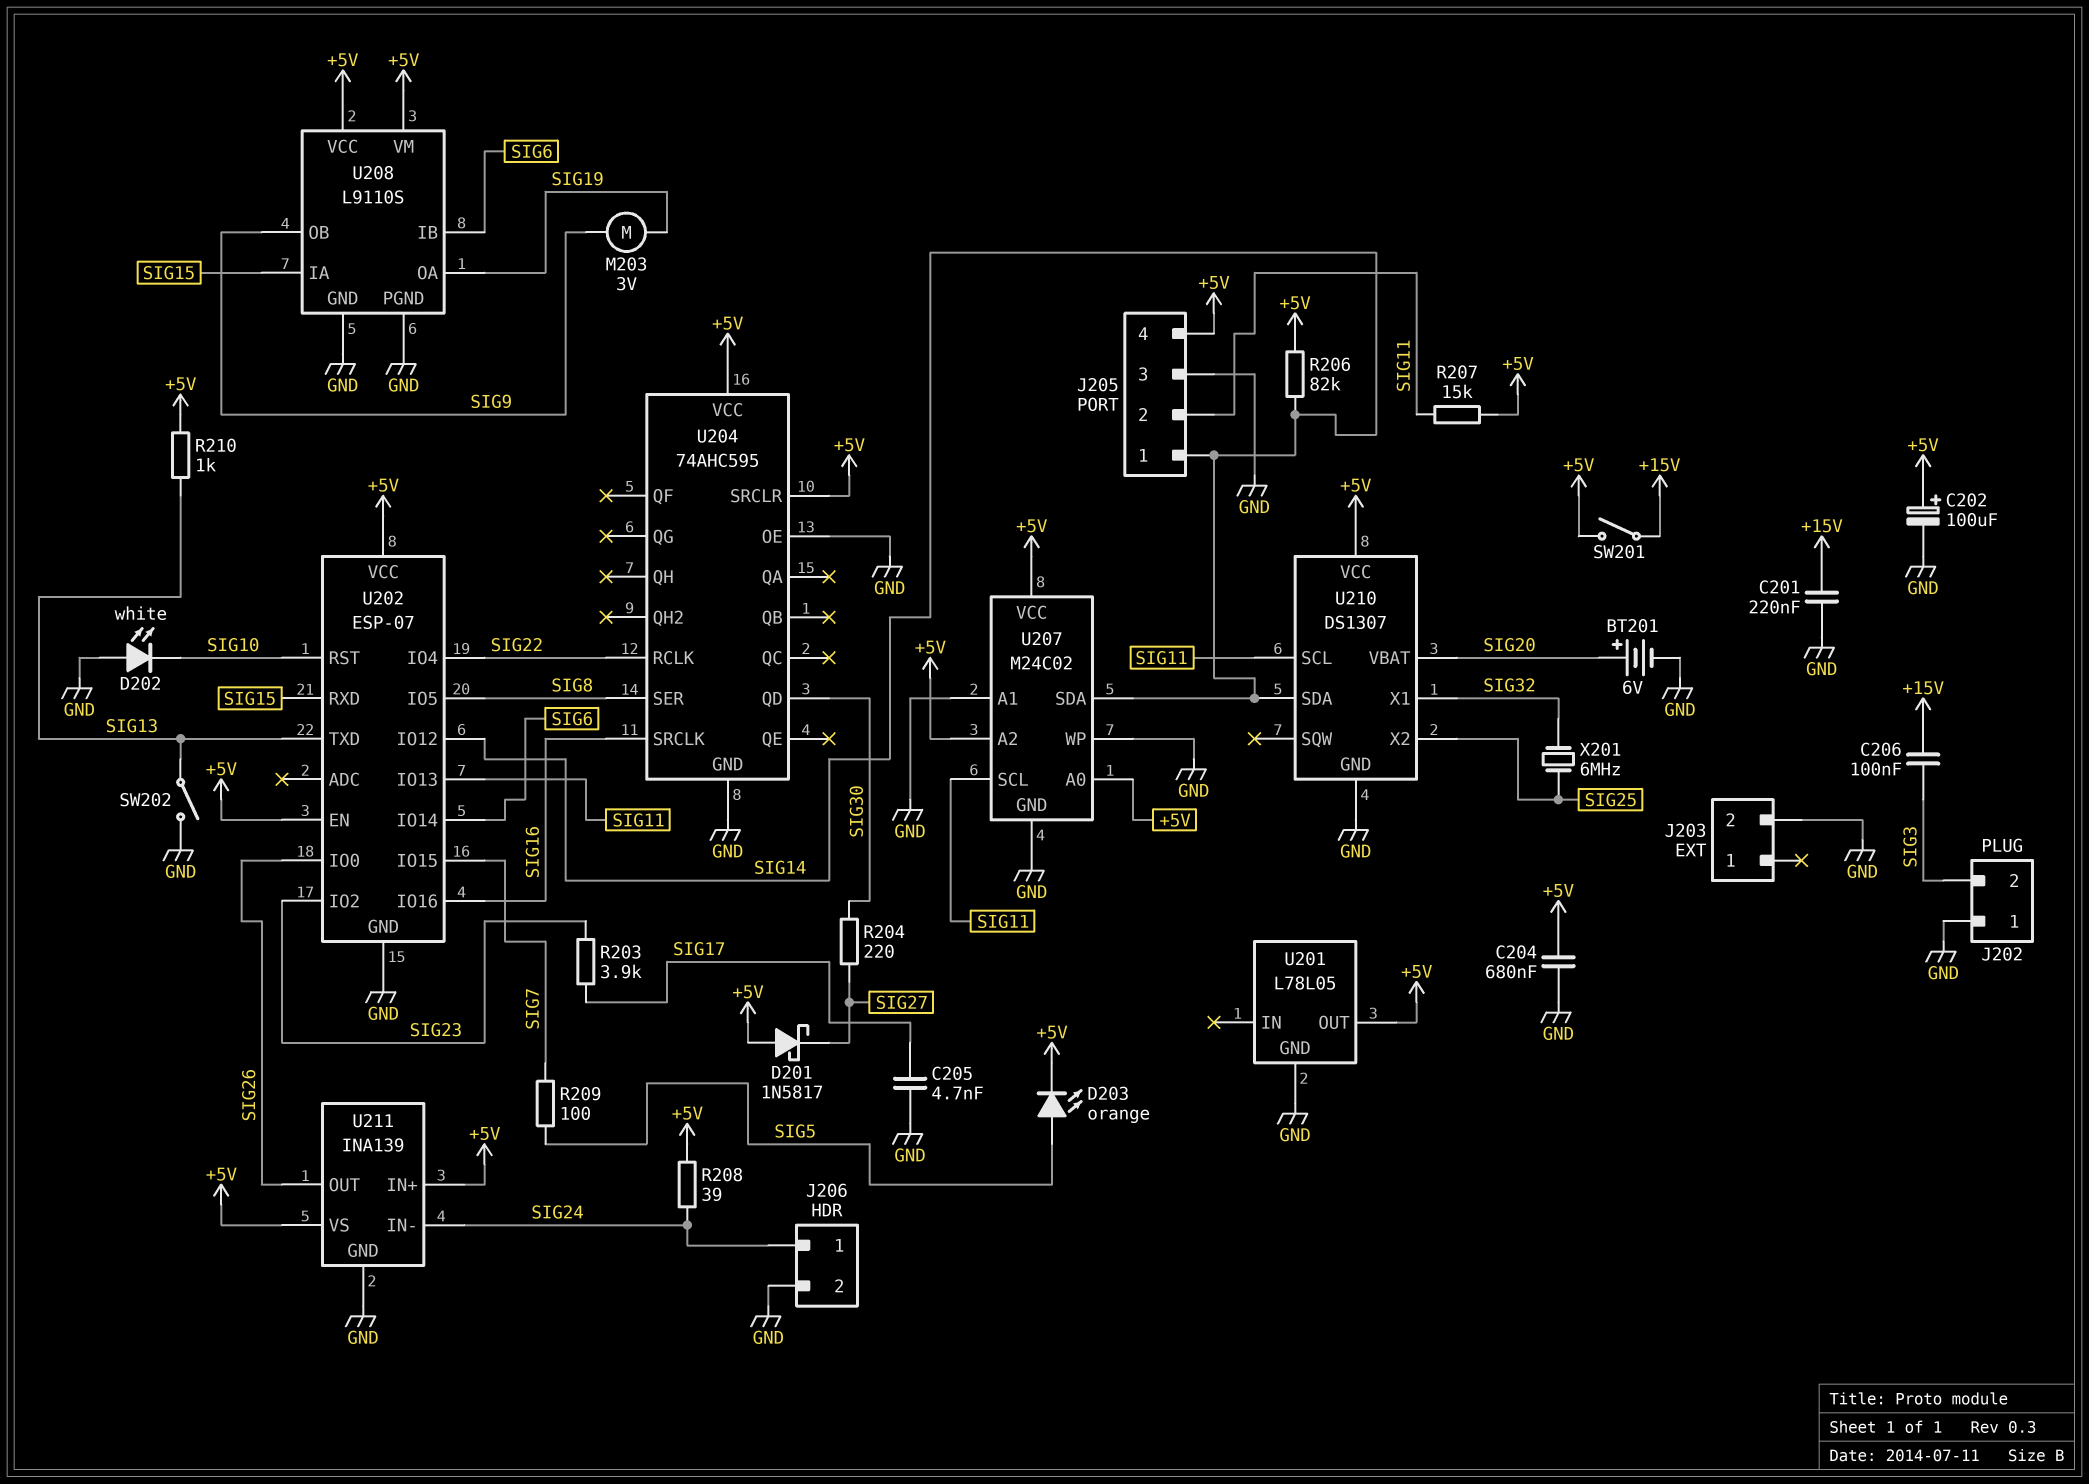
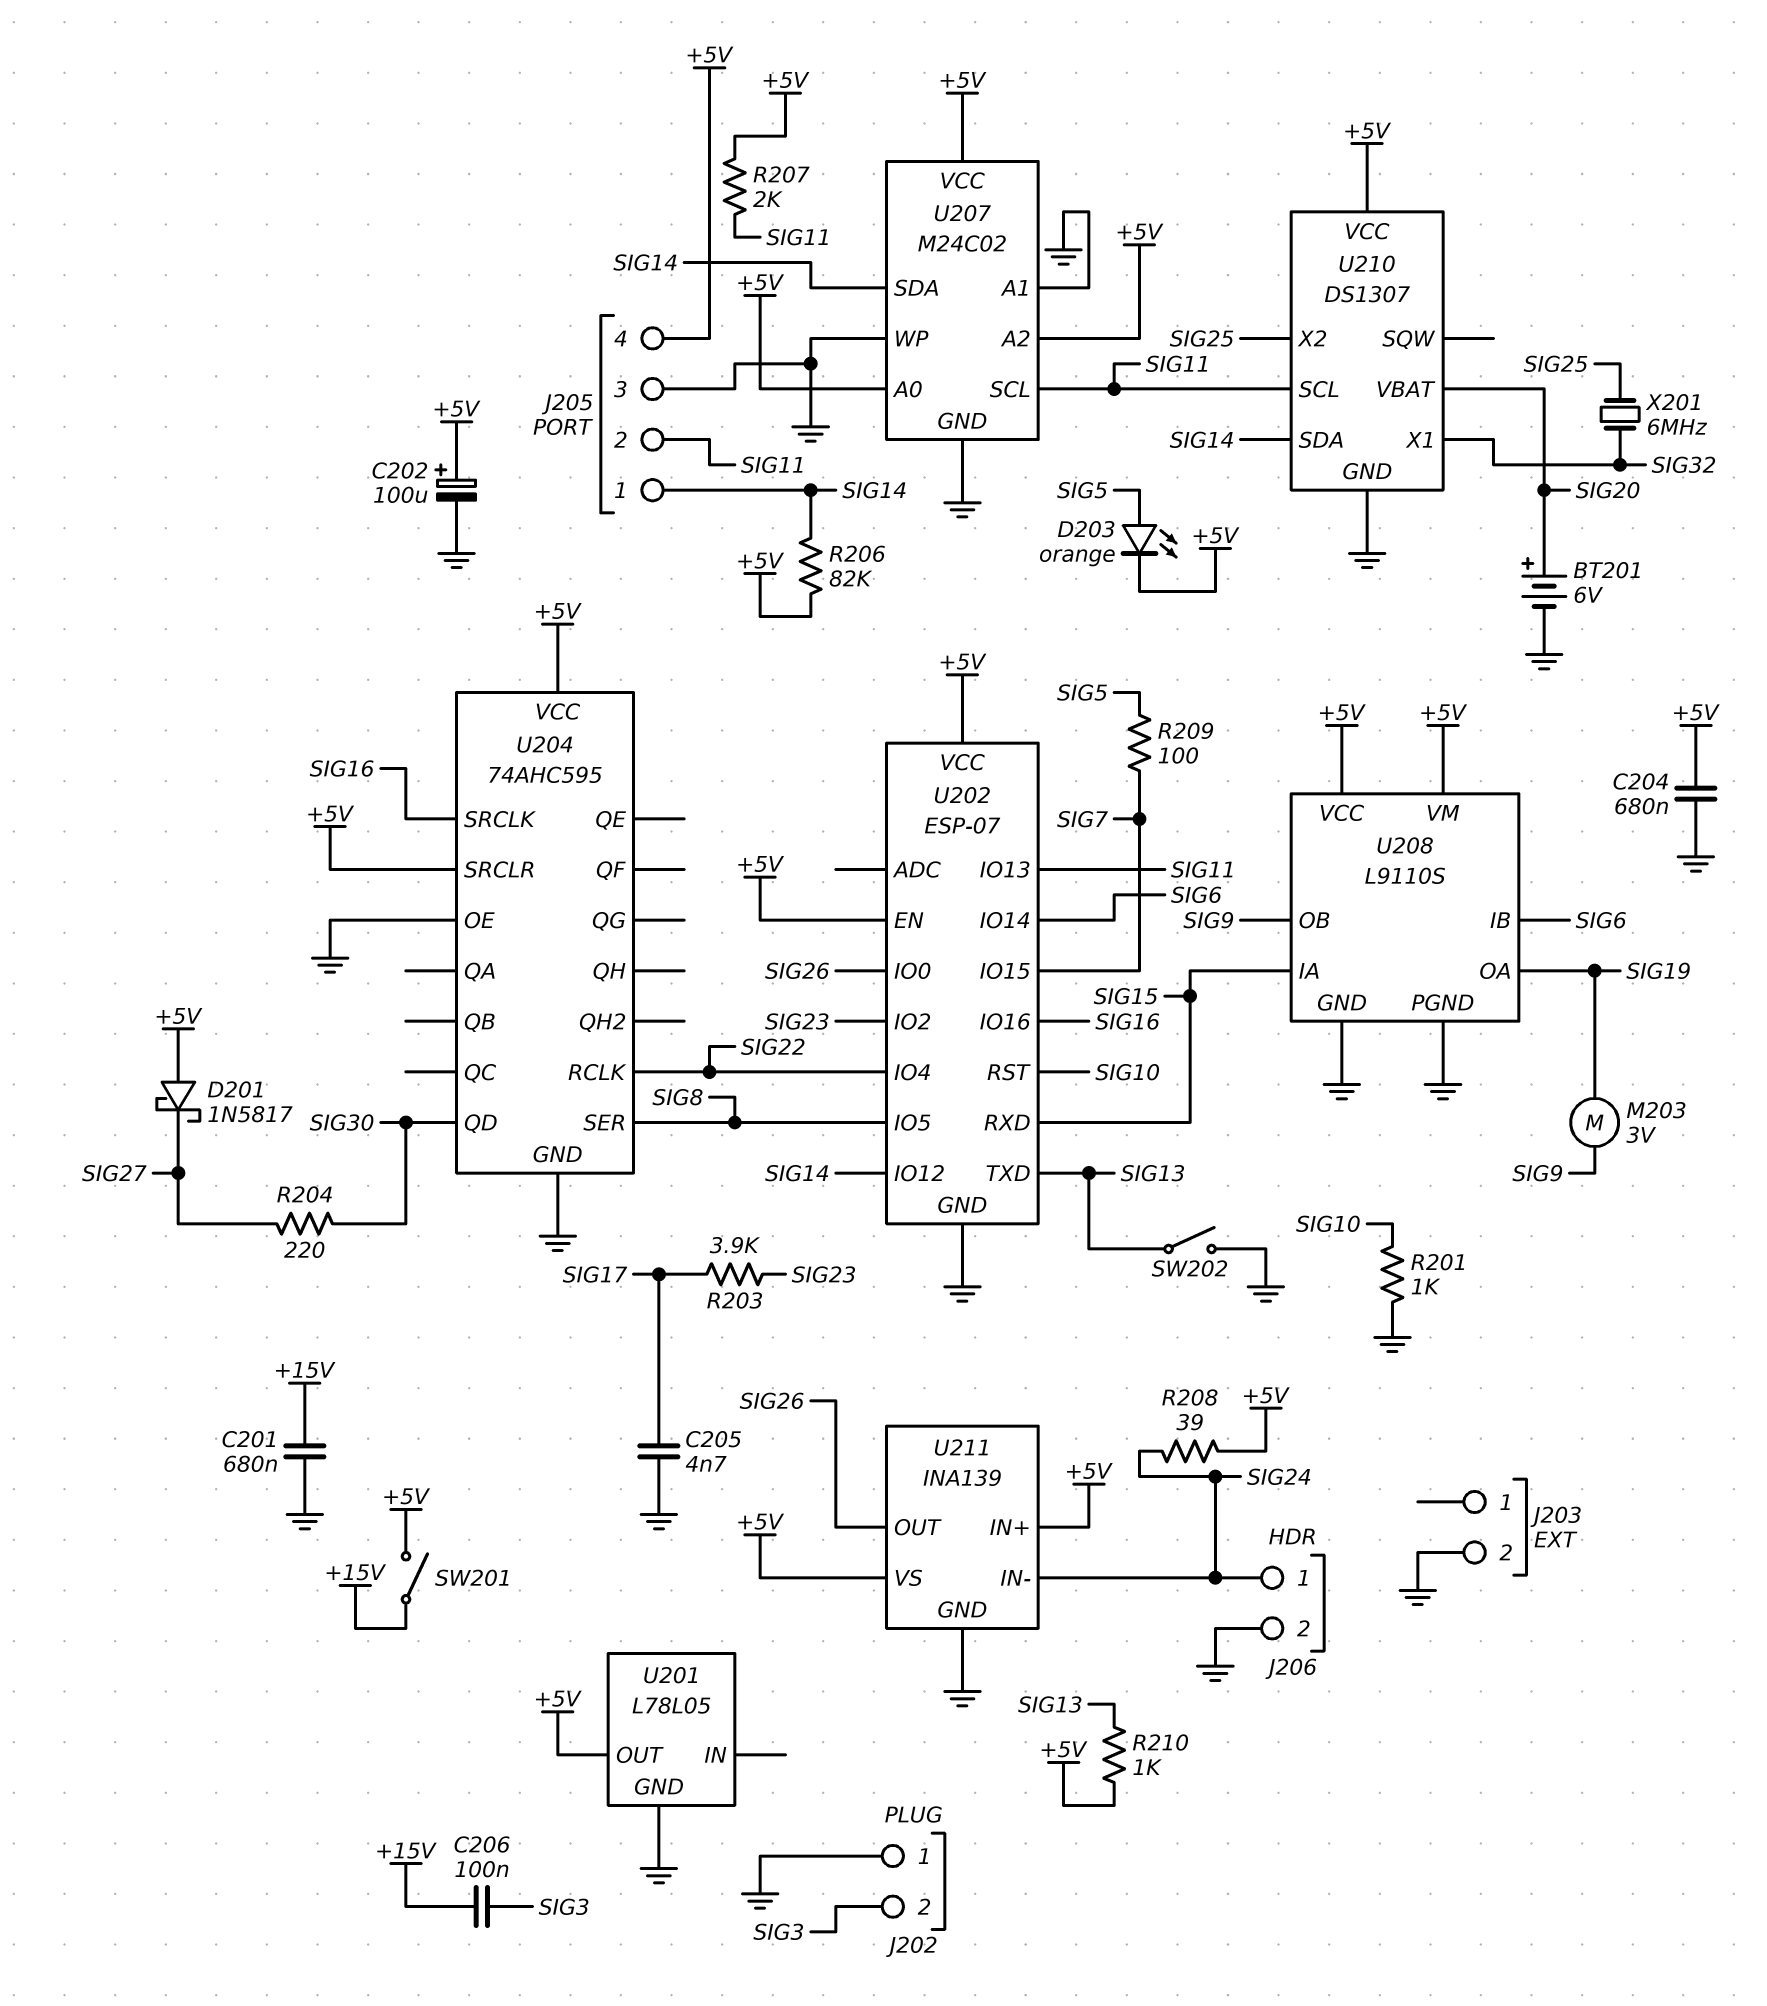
C201: 220nF (+15V, GND) -> 680nF (+15V, GND)
D202: LED white (A GND, K SIG10) -> none
R201: none -> 1k (GND, SIG10)
R207: 15k (+5V, SIG11) -> 2k (+5V, SIG11)

